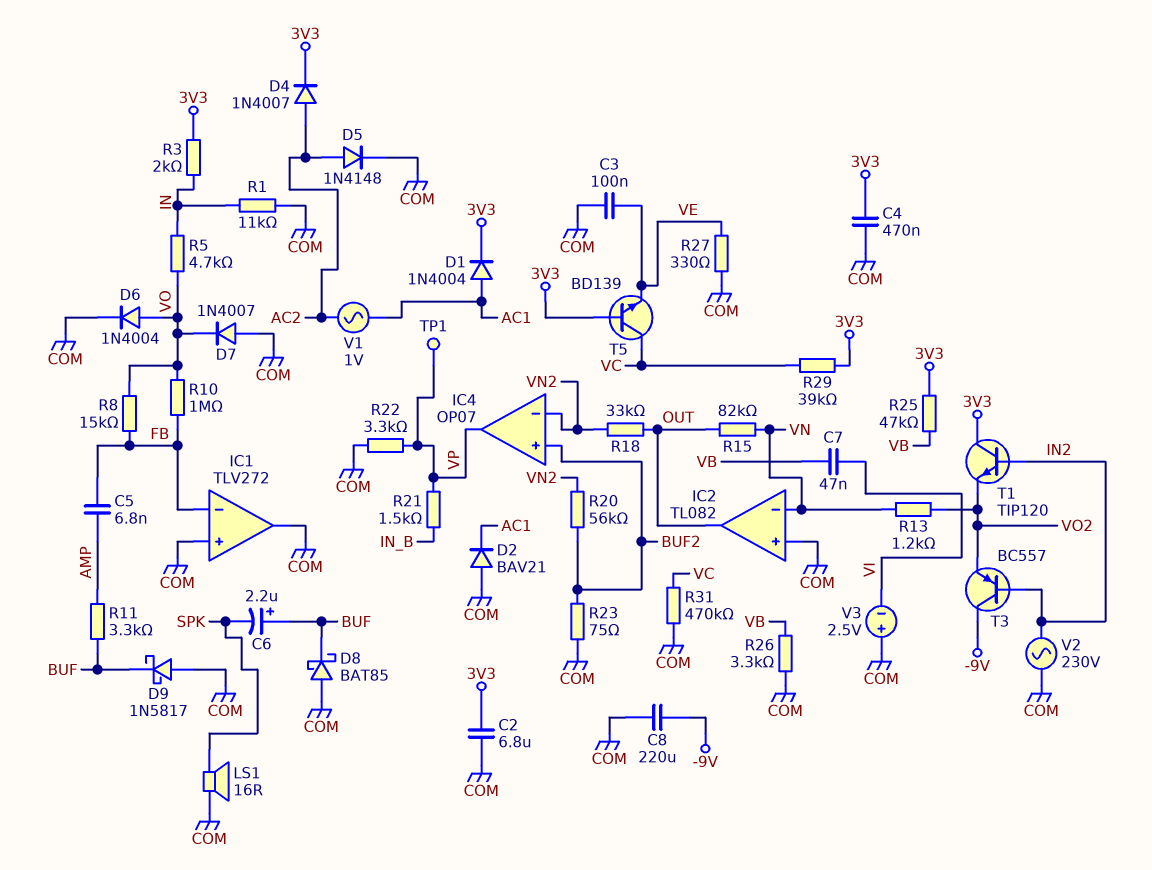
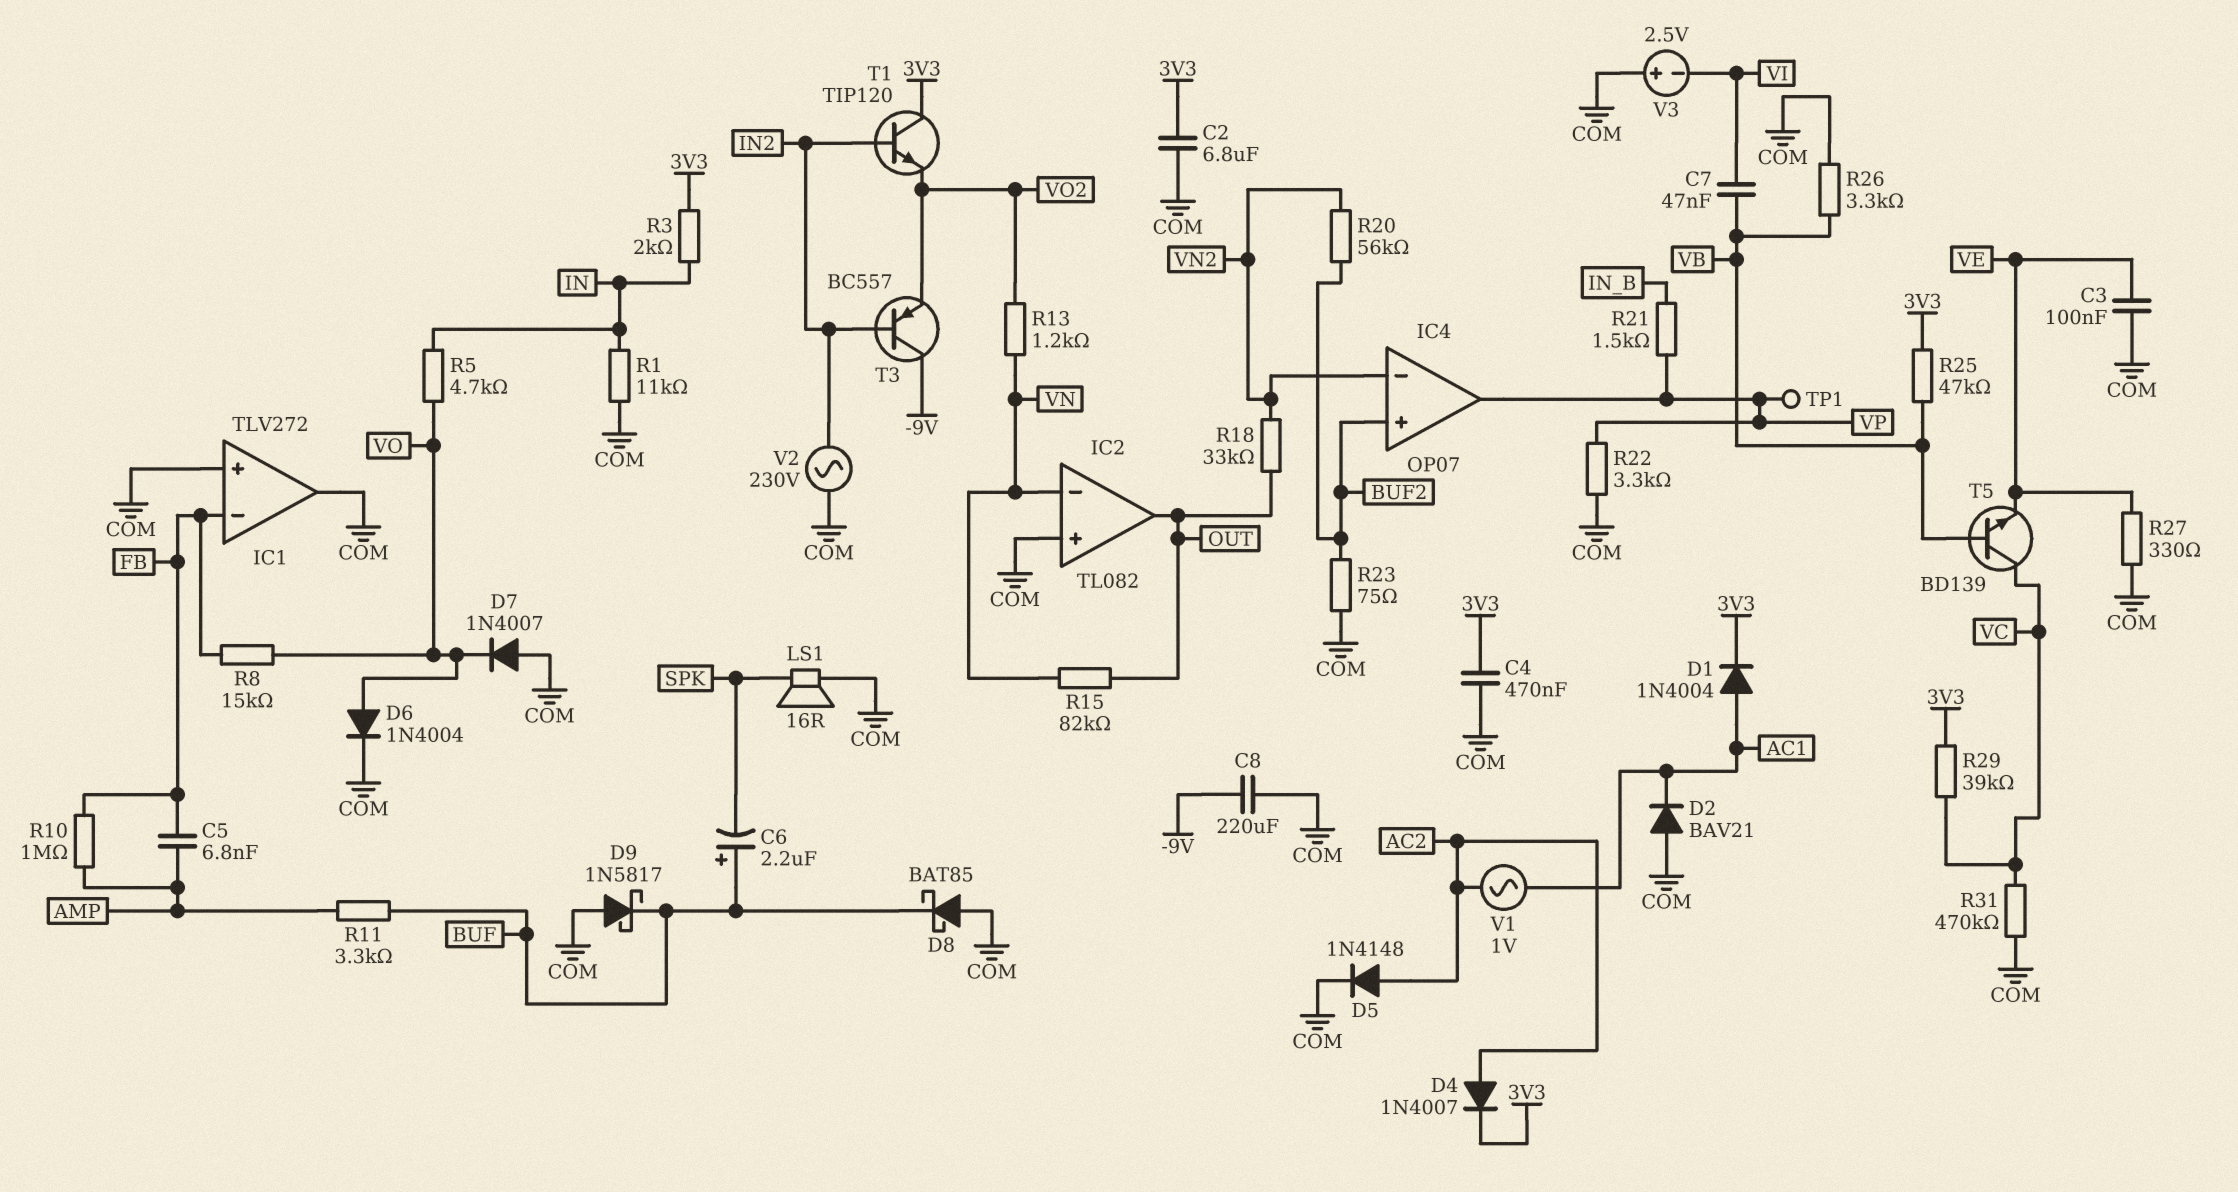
R10: 1M (FB, VO) -> 1M (AMP, FB)
T5: NPN BD139 (B 3V3, C VC, E VE) -> NPN BD139 (B VB, C VC, E VE)

